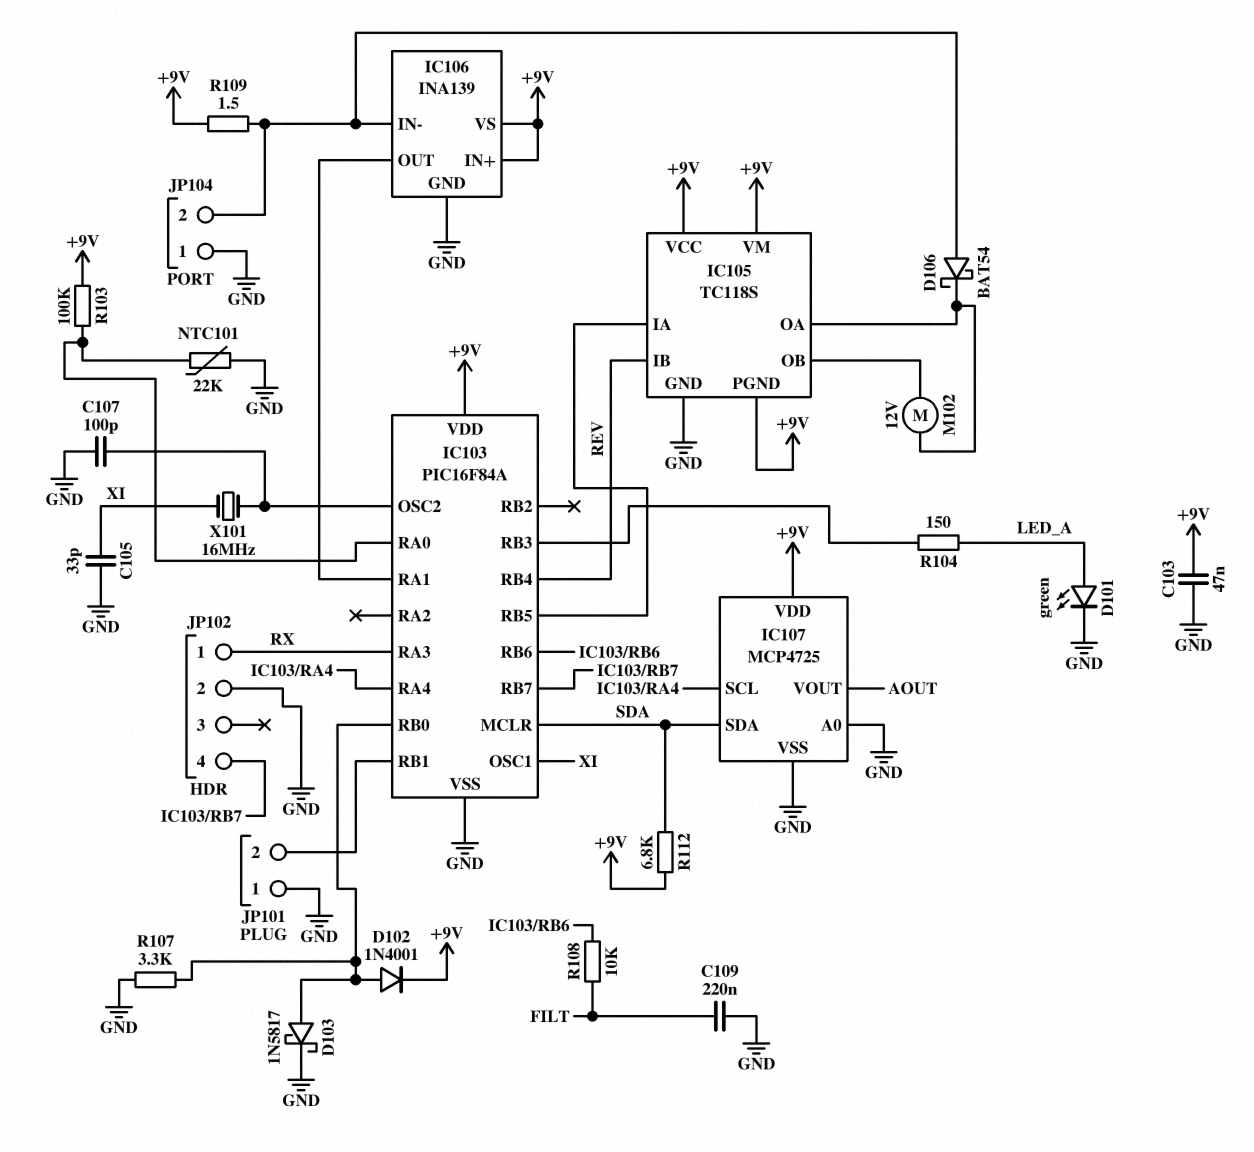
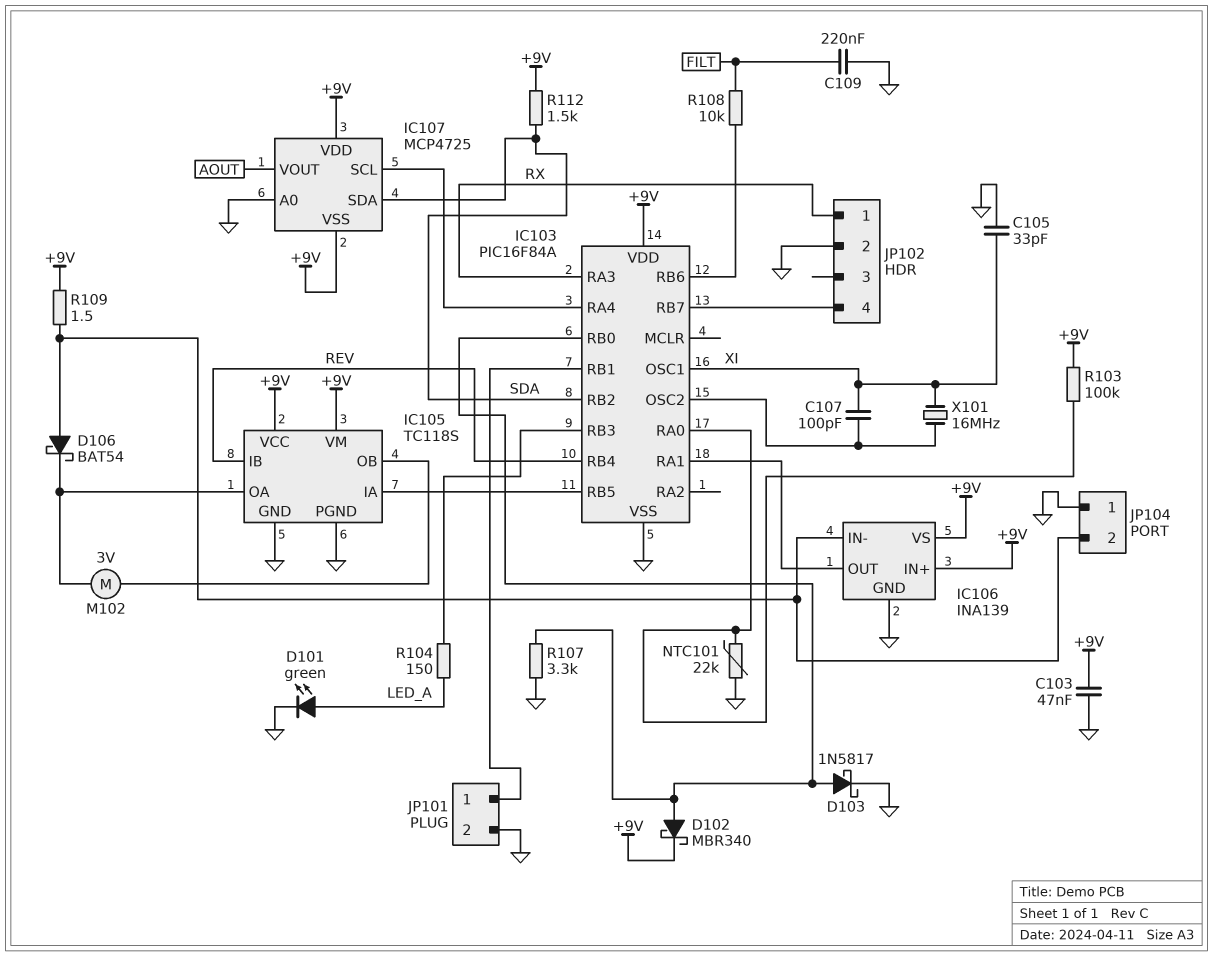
C107: 100pF (GND, IC103/OSC2) -> 100pF (IC103/OSC2, XI)
D102: diode 1N4001 (A IC103/RB0, K +9V) -> schottky MBR340 (A IC103/RB0, K +9V)
IC103 pin MCLR: SDA -> none
IC103 pin RB2: none -> SDA
IC105 pin PGND: +9V -> GND
IC107 pin VSS: GND -> +9V
JP101 pin 1: GND -> IC103/RB1
JP101 pin 2: IC103/RB1 -> GND
M102: motor 12V (IC105/OA, IC105/OB) -> motor 3V (IC105/OA, IC105/OB)
R112: 6.8k (+9V, SDA) -> 1.5k (+9V, SDA)

